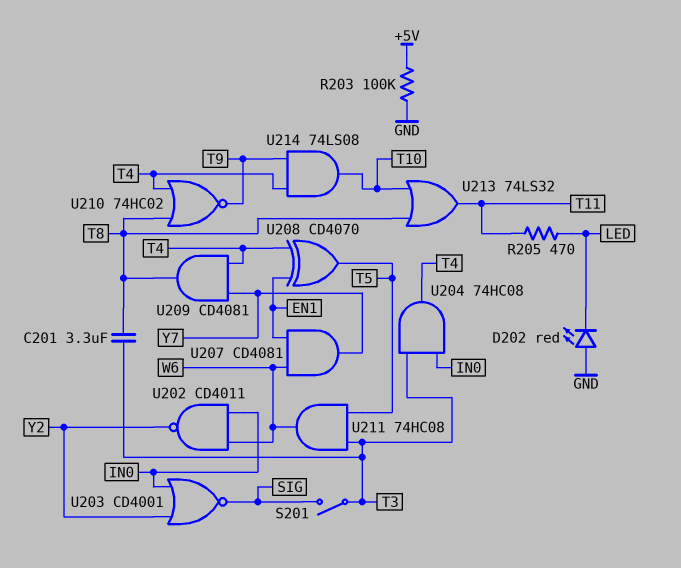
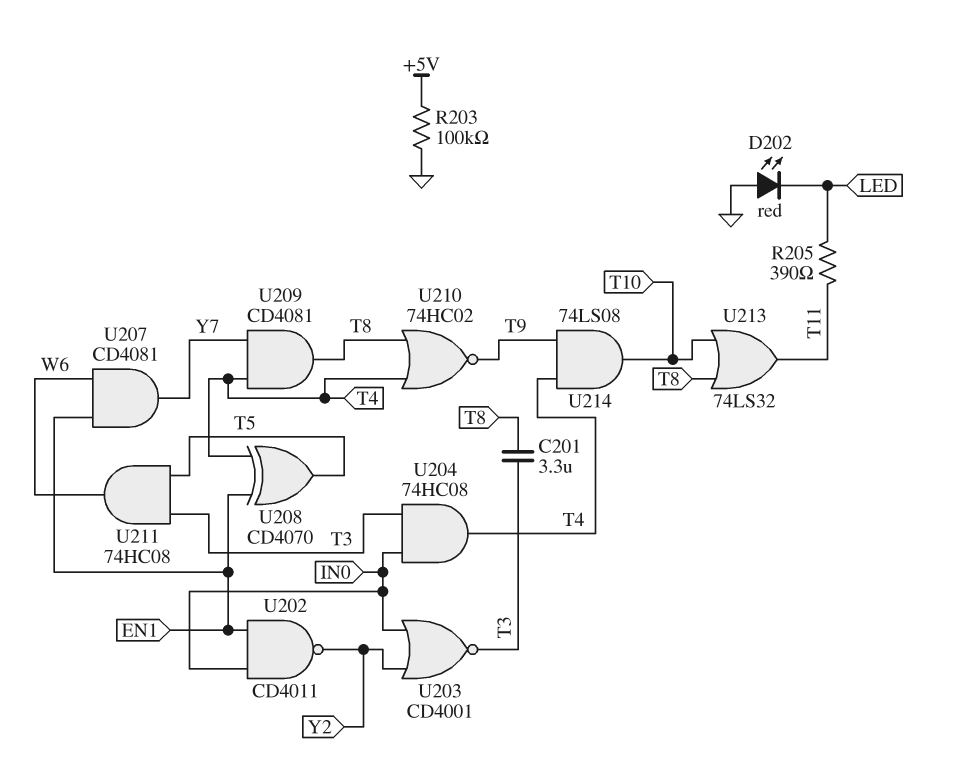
R205: 470 (LED, T11) -> 390 (LED, T11)
S201: switch (SIG, T3) -> none
U202: NAND CD4011 (in IN0, in W6, out Y2) -> NAND CD4011 (in EN1, in IN0, out Y2)
U203: NOR CD4001 (in IN0, in Y2, out SIG) -> NOR CD4001 (in IN0, in Y2, out T3)

